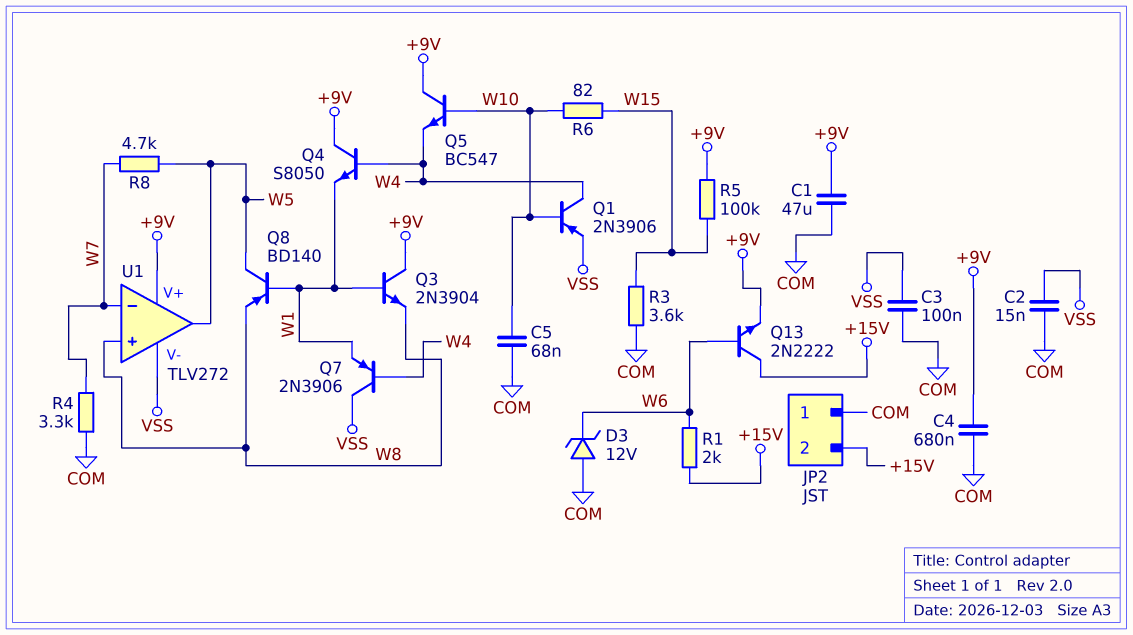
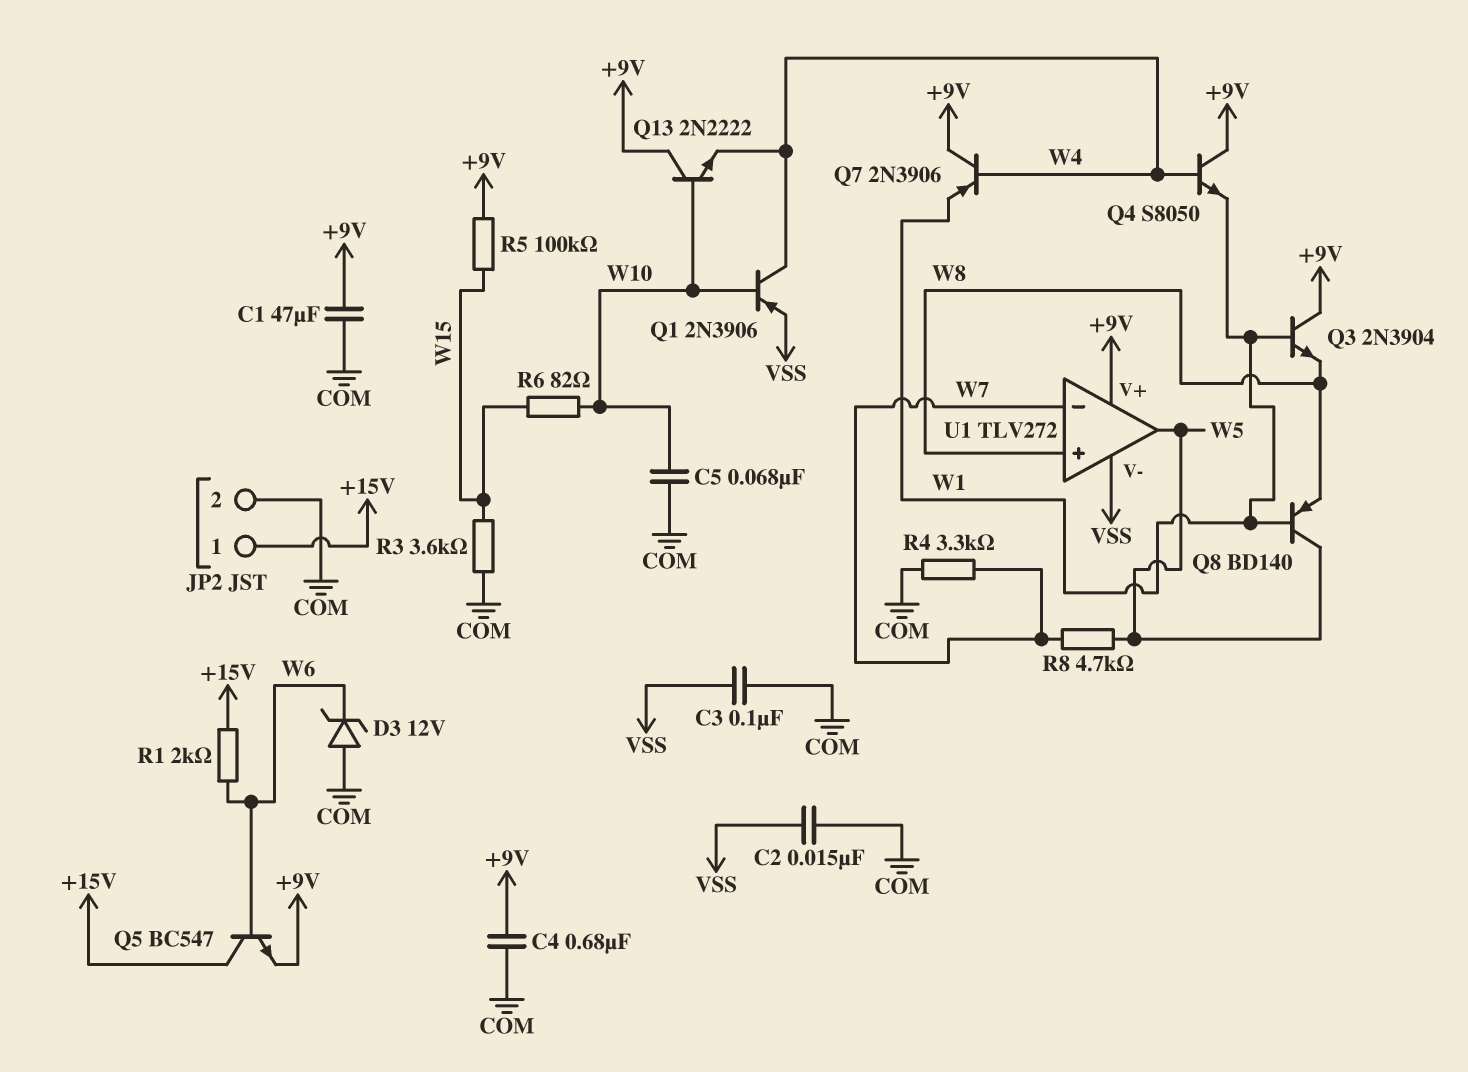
JP2 pin 1: COM -> +15V
JP2 pin 2: +15V -> COM
Q5: NPN BC547 (B W10, C +9V, E W4) -> NPN BC547 (B W6, C +15V, E +9V)
Q7: PNP 2N3906 (B W4, C VSS, E W1) -> PNP 2N3906 (B W4, C +9V, E W1)
Q13: NPN 2N2222 (B W6, C +15V, E +9V) -> NPN 2N2222 (B W10, C +9V, E W4)

